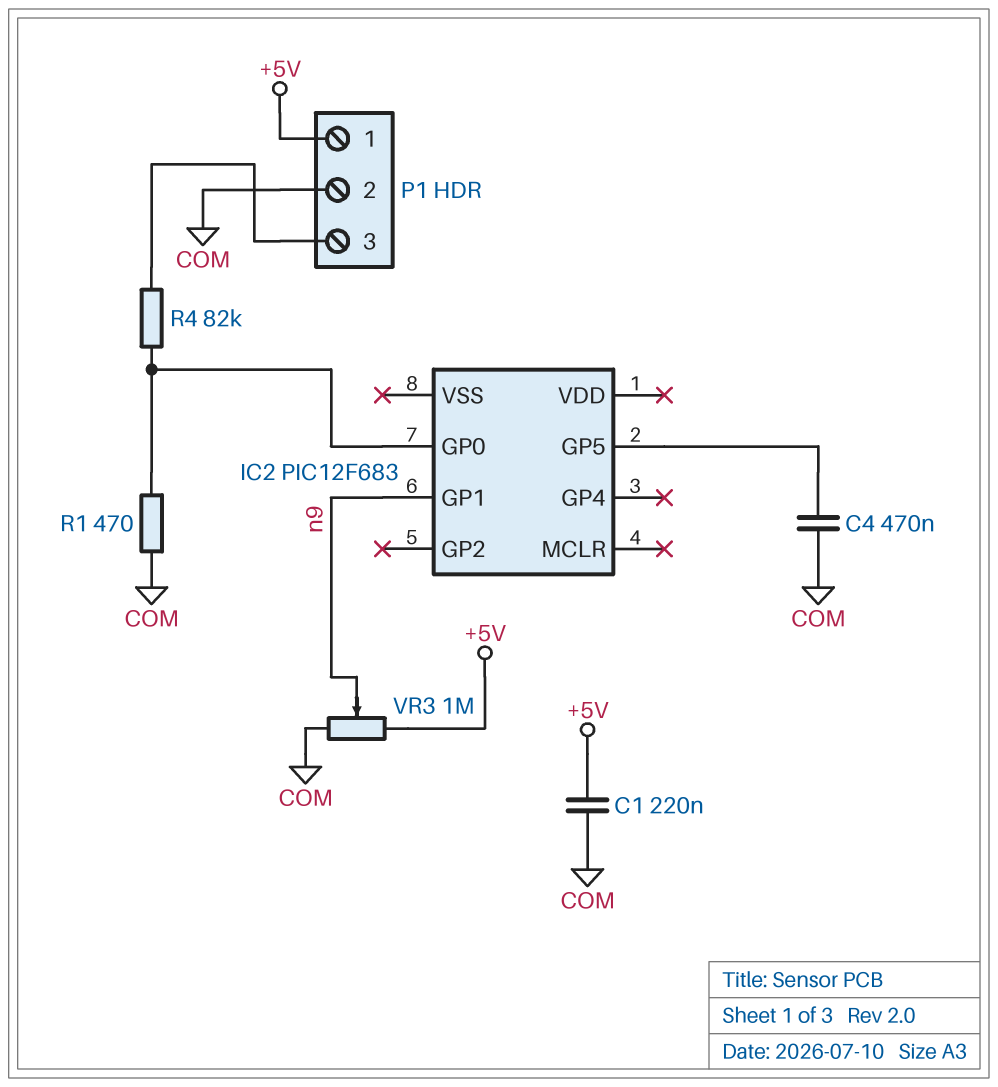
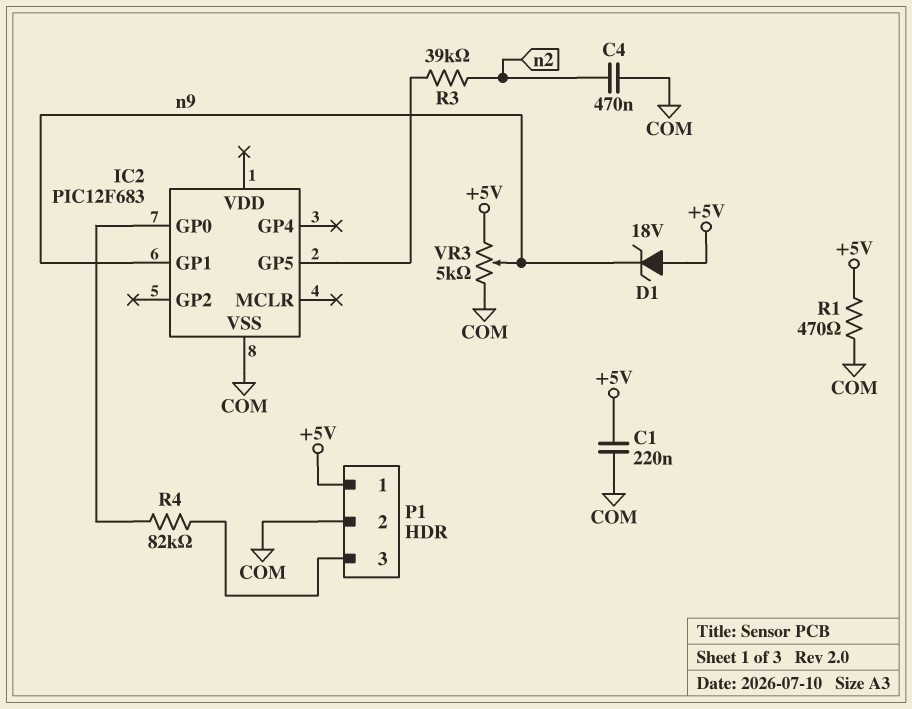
C4: 470nF (COM, IC2/GP5) -> 470nF (COM, n2)
D1: none -> zener 18V (A +5V, K n9)
IC2 pin VSS: none -> COM
R1: 470 (COM, IC2/GP0) -> 470 (+5V, COM)
R3: none -> 39k (IC2/GP5, n2)
VR3: 1M (+5V, COM, wiper n9) -> 5k (+5V, COM, wiper n9)

